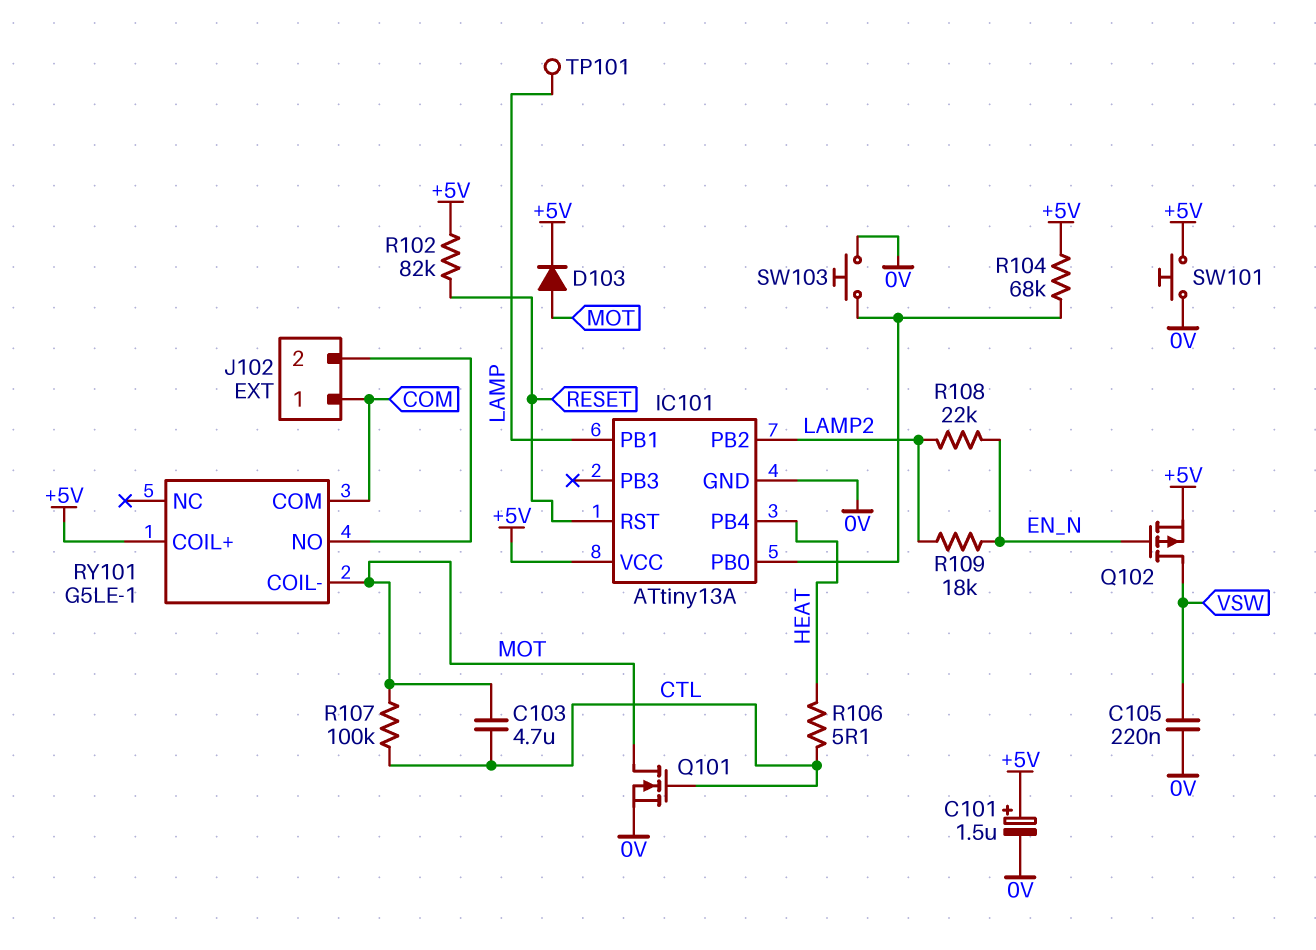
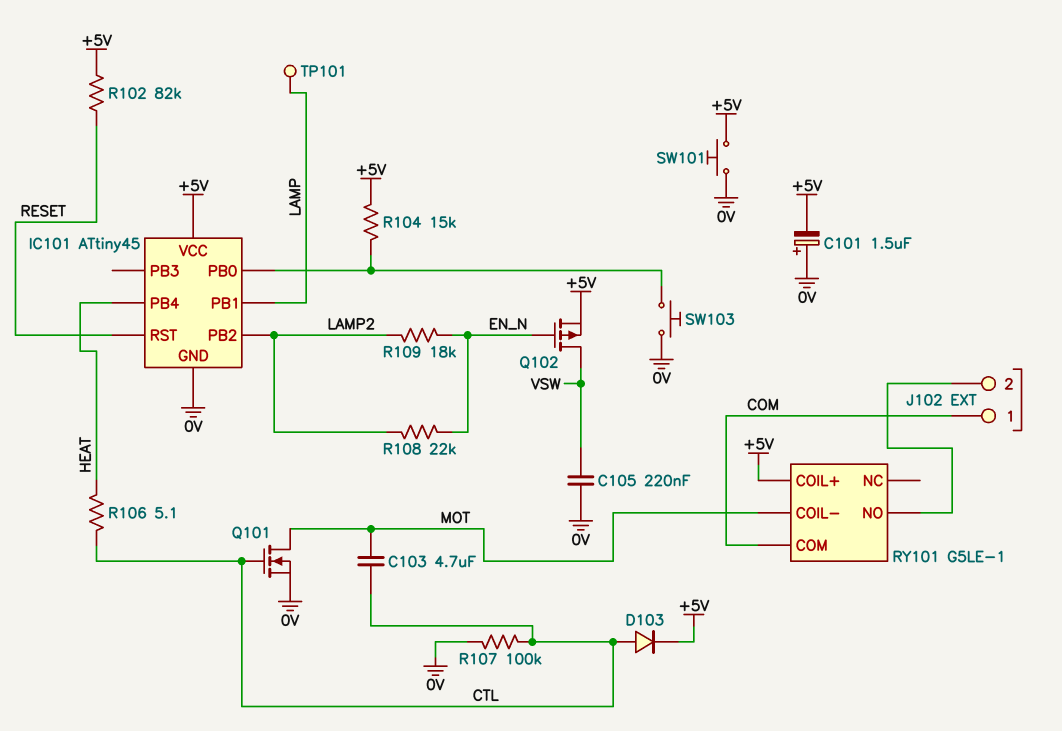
C101: 1.5uF (plus +5V, minus 0V) -> 1.5uF (plus 0V, minus +5V)
D103: diode (A MOT, K +5V) -> diode (A CTL, K +5V)
IC101: ATtiny13A -> ATtiny45
R104: 68k (+5V, IC101/PB0) -> 15k (+5V, IC101/PB0)
R107: 100k (CTL, MOT) -> 100k (0V, CTL)

